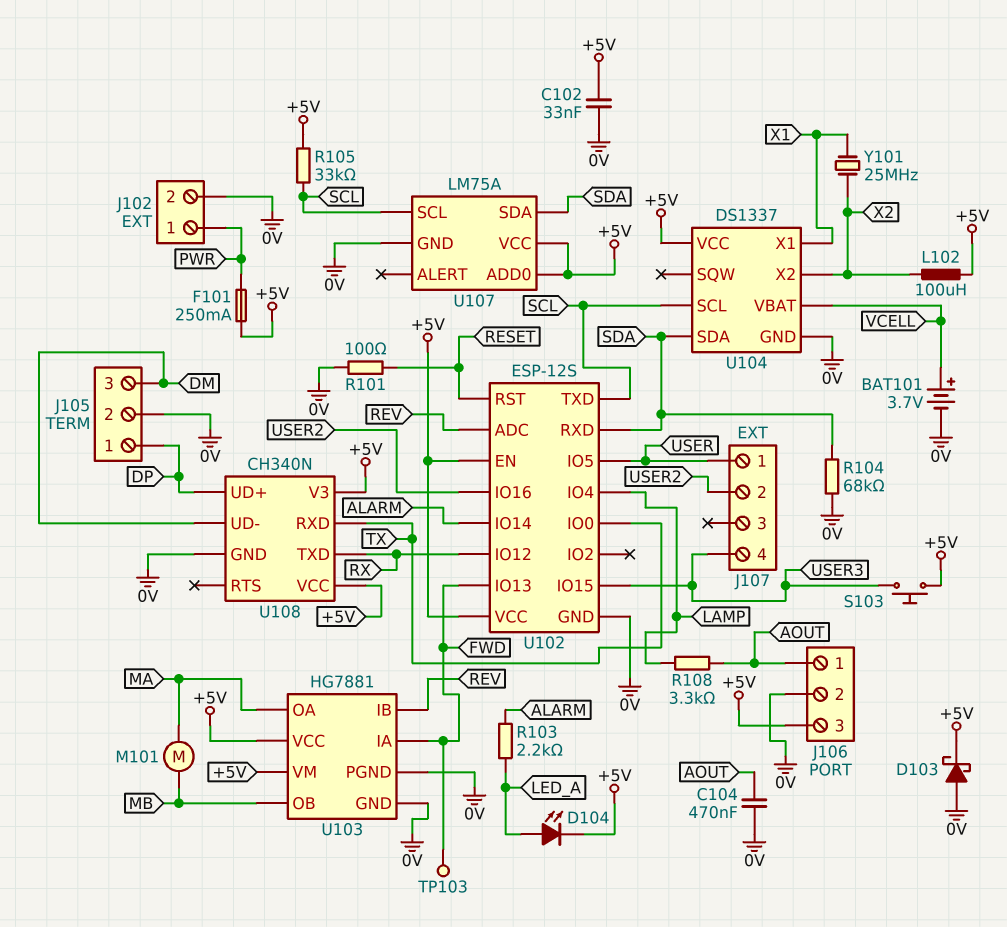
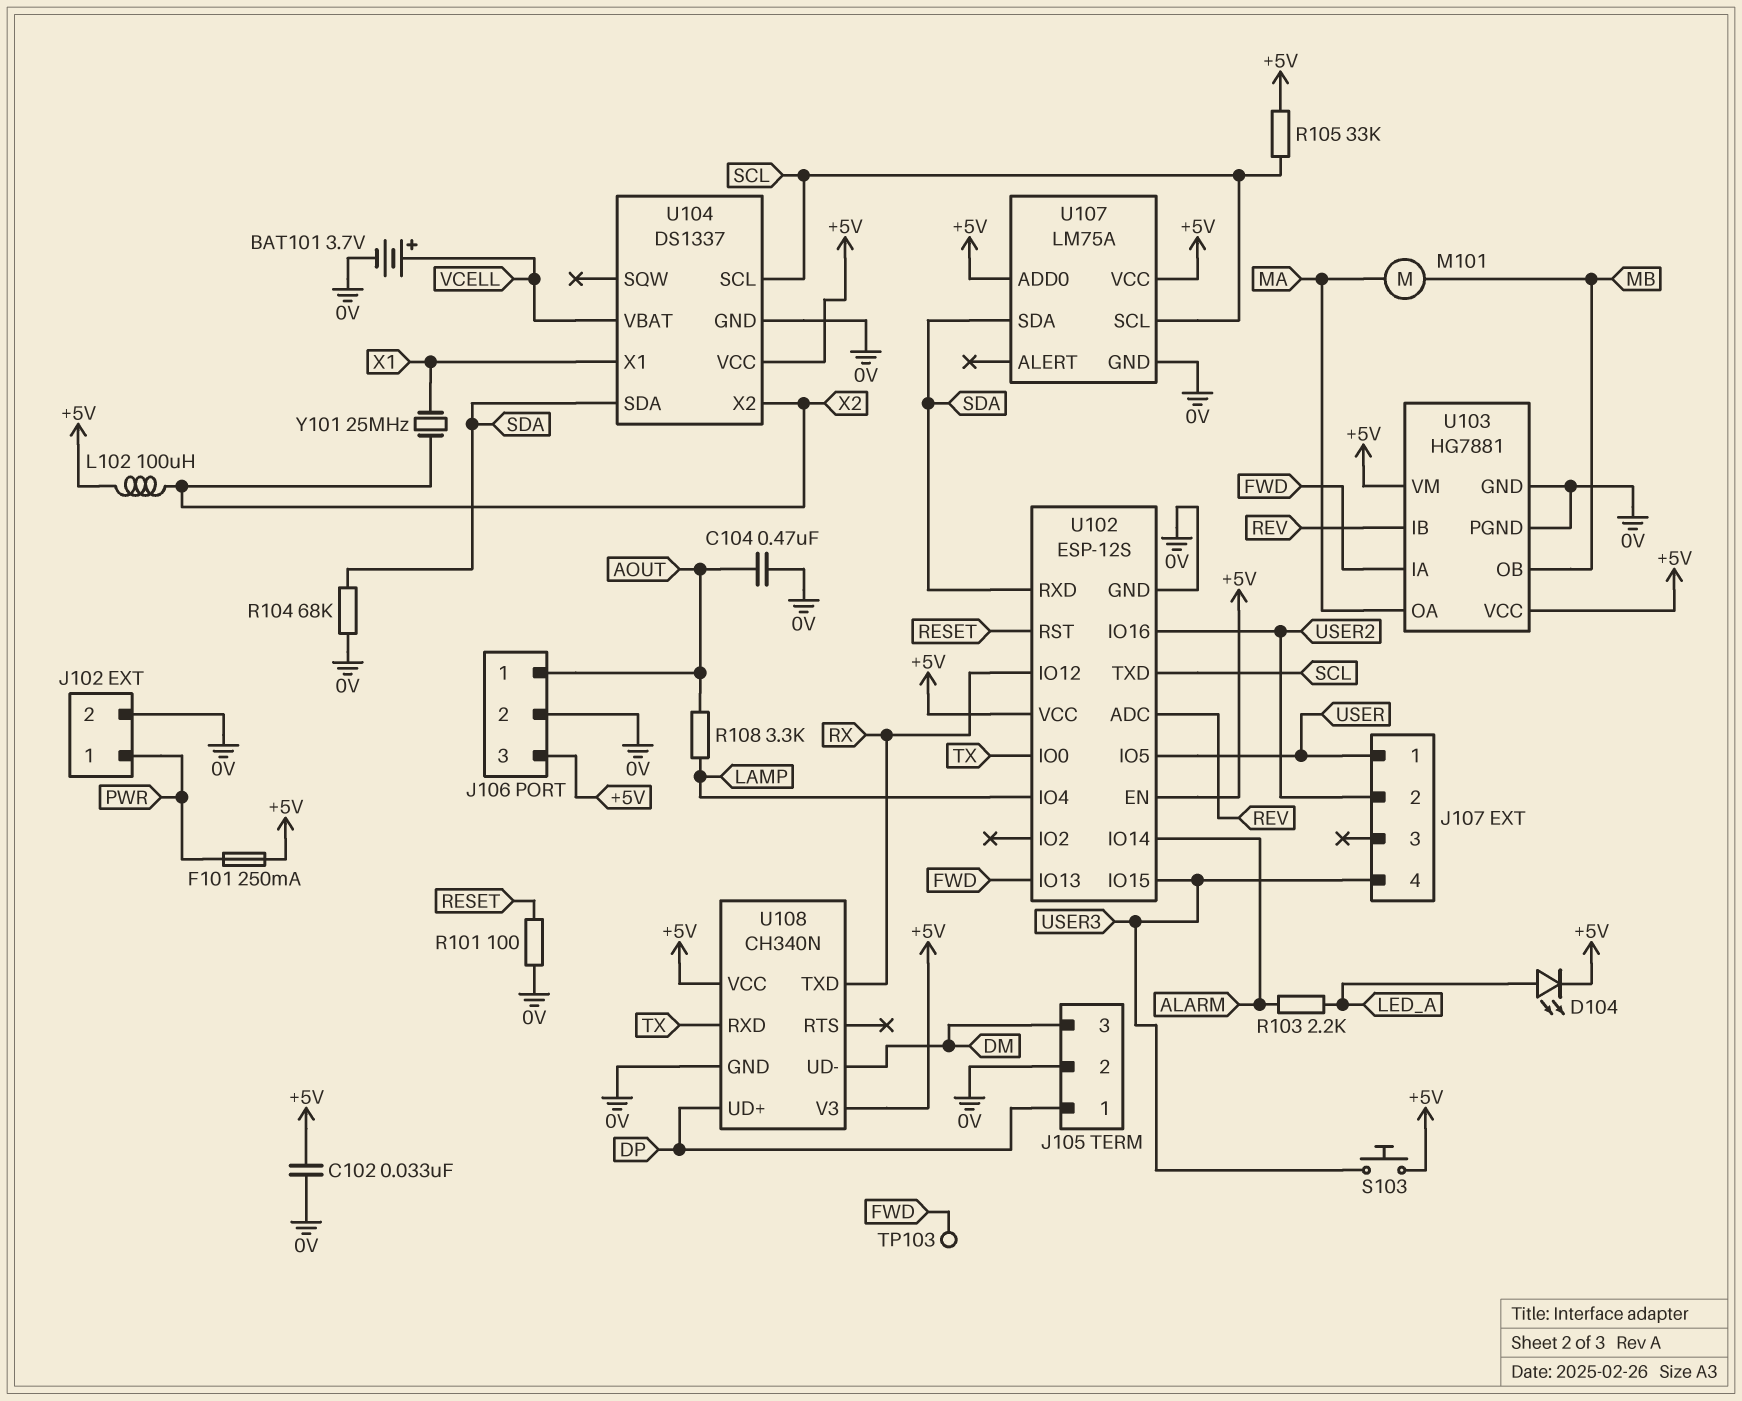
D103: schottky (A 0V, K +5V) -> none

